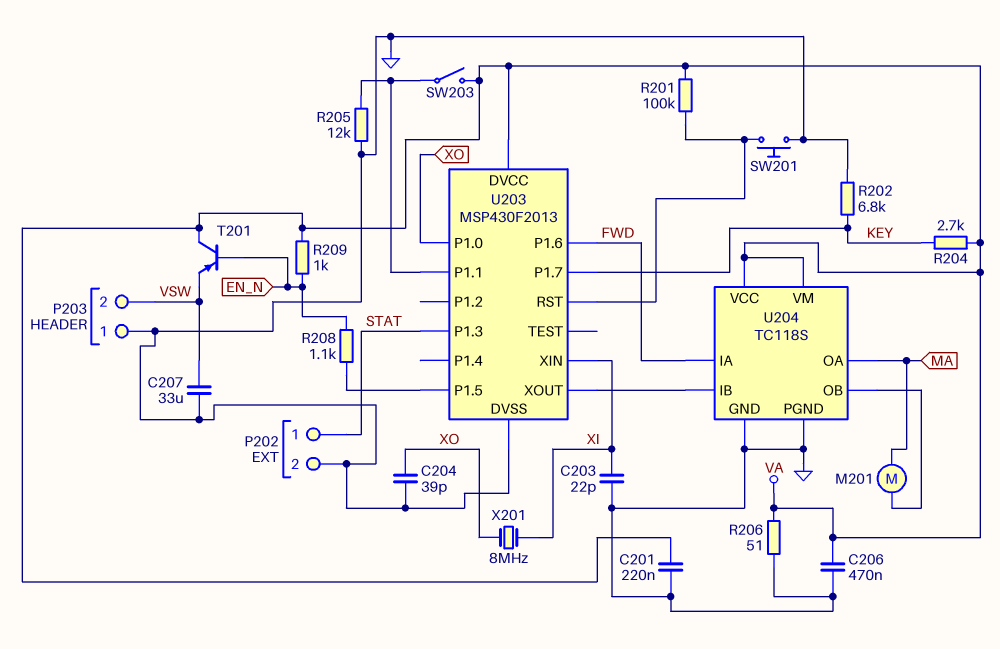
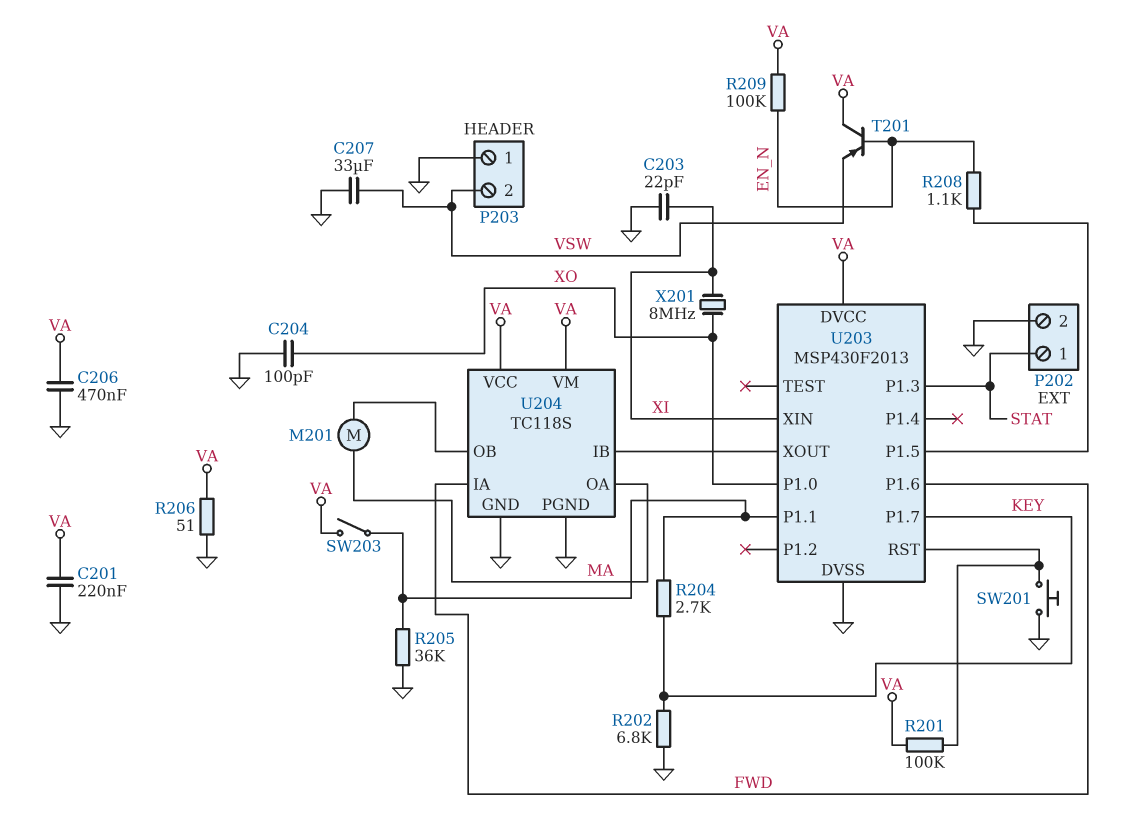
C204: 39pF (GND, XO) -> 100pF (GND, XO)
R204: 2.7k (KEY, VA) -> 2.7k (KEY, U203/P1.1)
R205: 12k (GND, U203/P1.1) -> 36k (GND, U203/P1.1)
R209: 1k (EN_N, VA) -> 100k (EN_N, VA)

